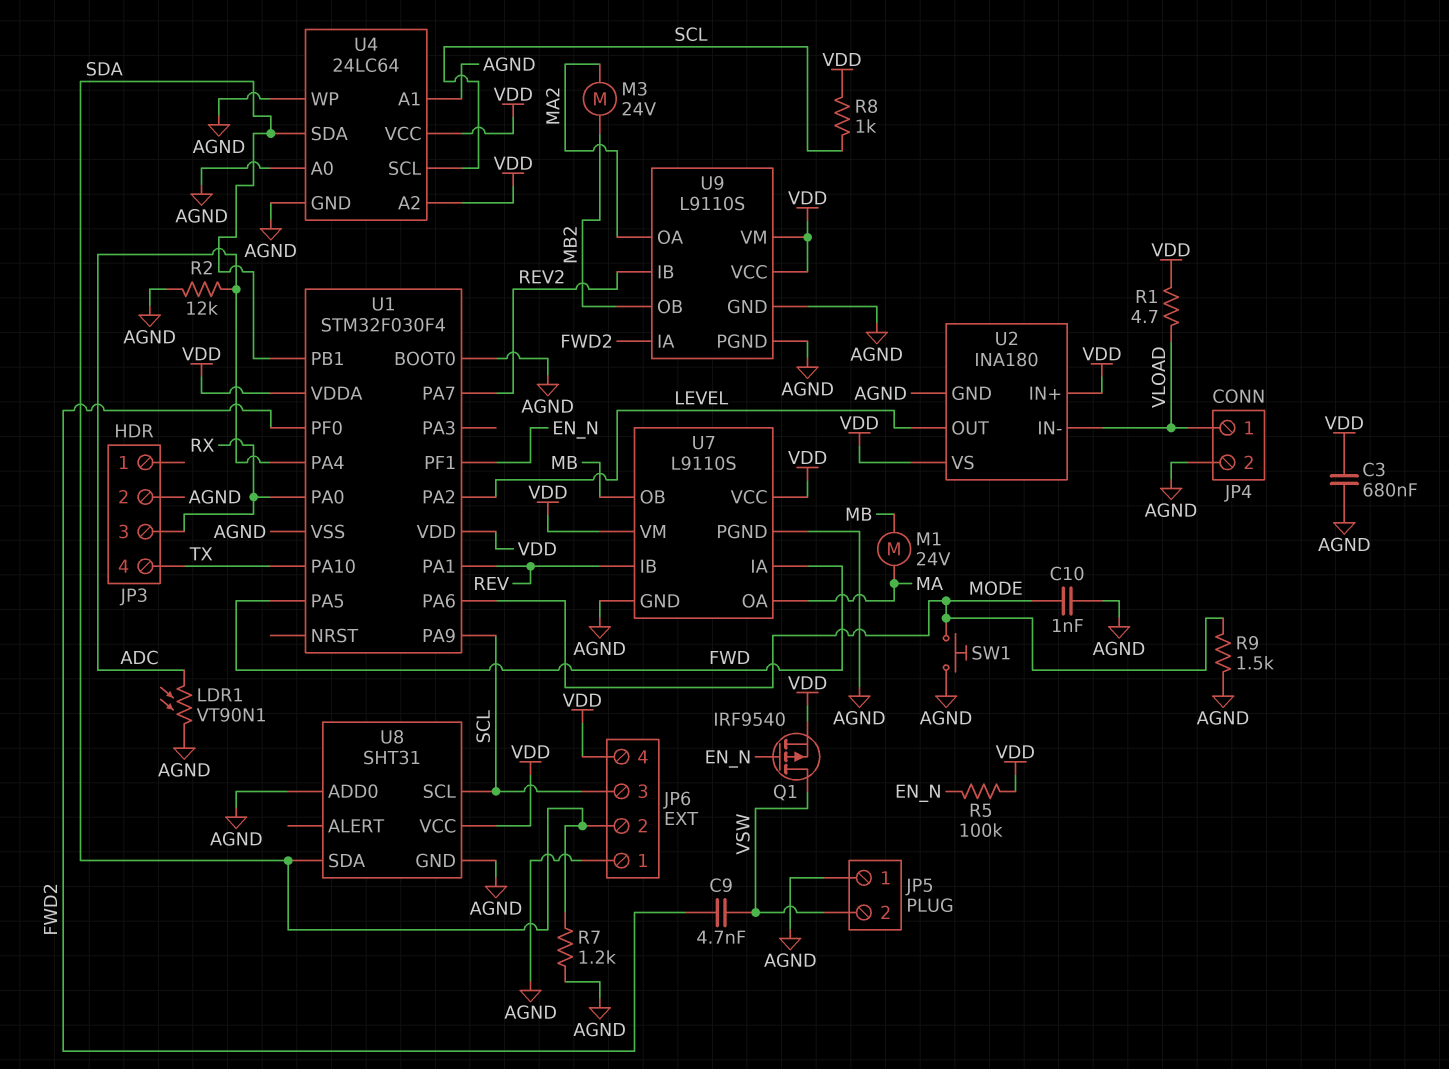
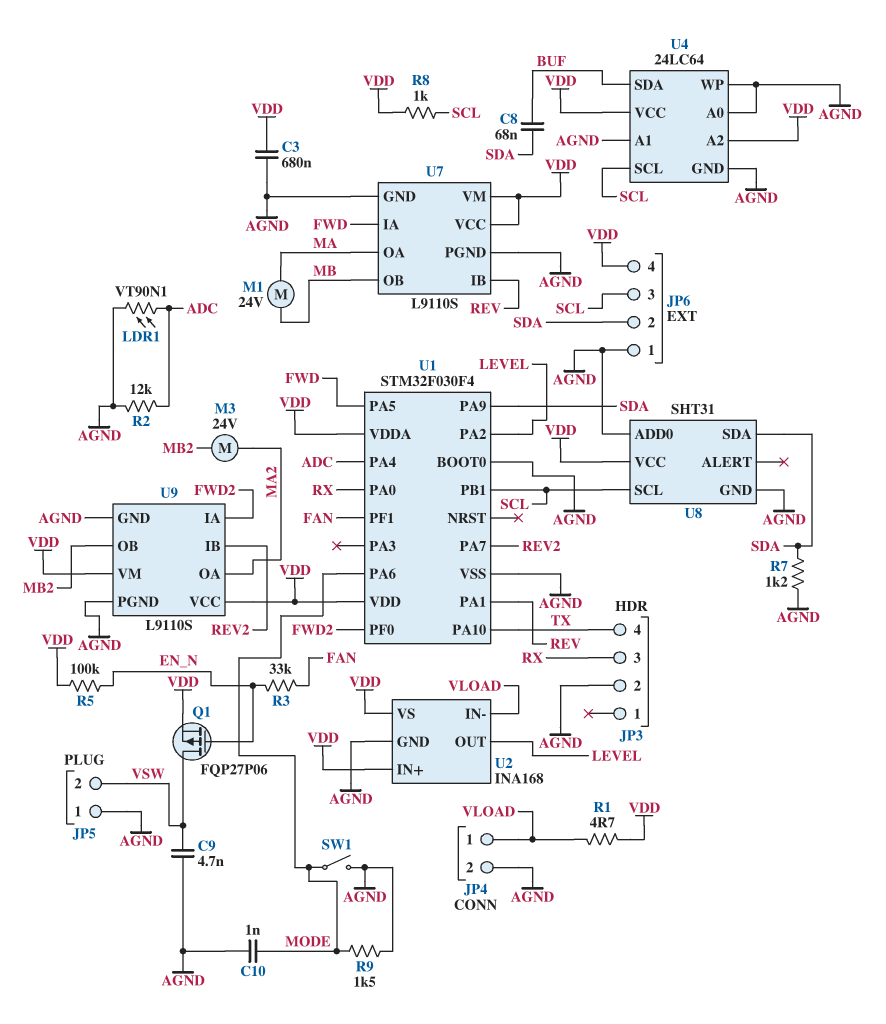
C8: none -> 68nF (BUF, SDA)
C9: 4.7nF (FWD2, VSW) -> 4.7nF (AGND, VSW)
Q1: PMOS IRF9540 (G EN_N, D VSW, S VDD) -> PMOS FQP27P06 (G EN_N, D VSW, S VDD)
R3: none -> 33k (EN_N, FAN)
SW1: button (AGND, MODE) -> switch (AGND, MODE)
U1 pin PA9: SCL -> SDA
U1 pin PB1: SDA -> SCL
U1 pin PF1: EN_N -> FAN
U2: INA180 -> INA168
U4 pin SDA: SDA -> BUF

